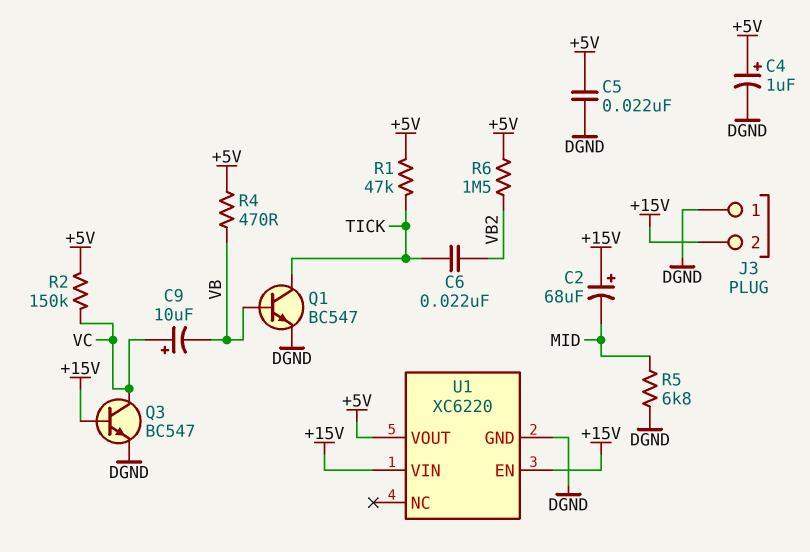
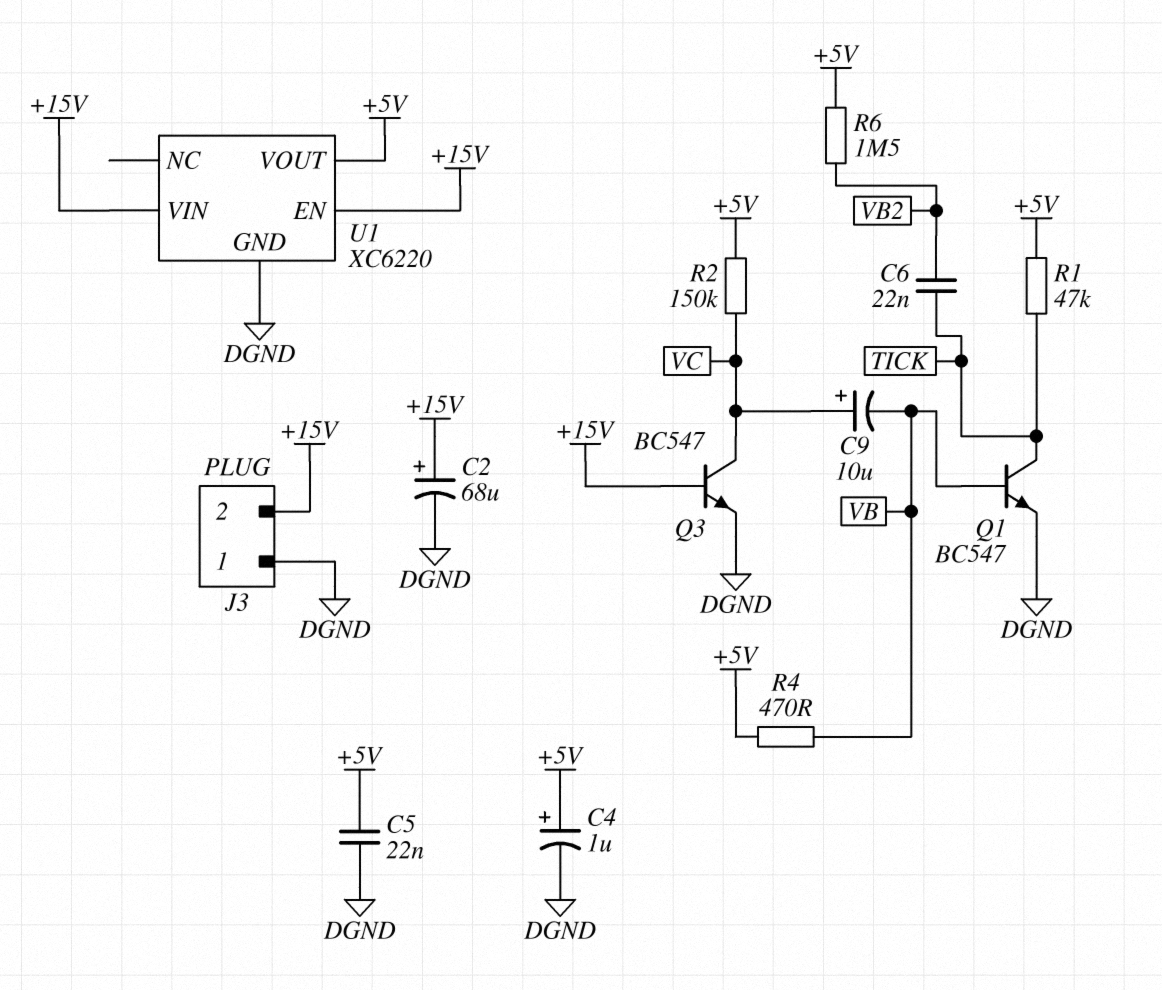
C2: 68uF (plus +15V, minus MID) -> 68uF (plus +15V, minus DGND)
R5: 6.8k (DGND, MID) -> none

